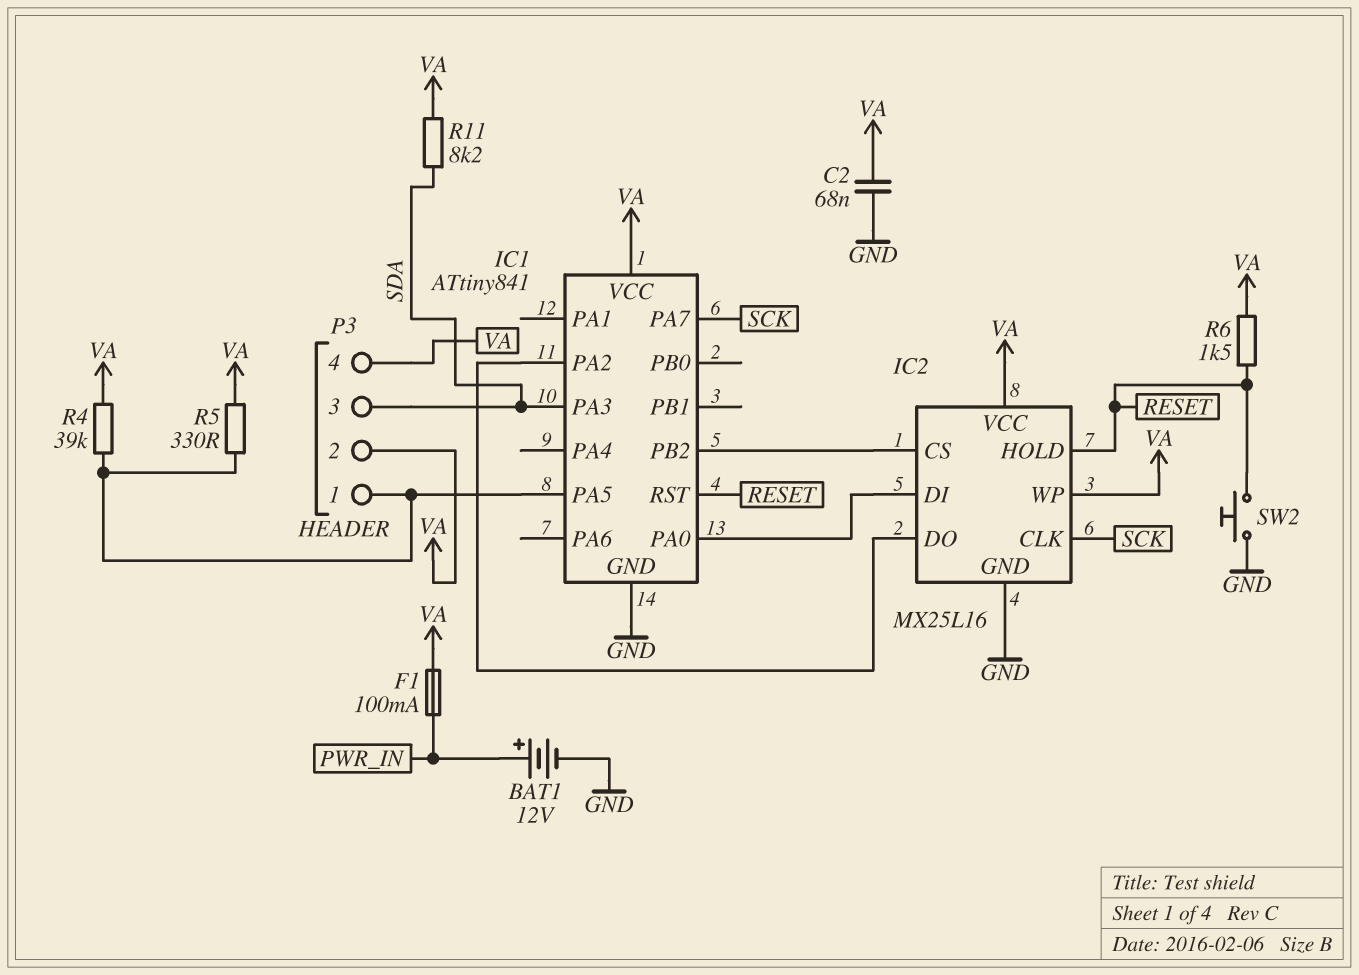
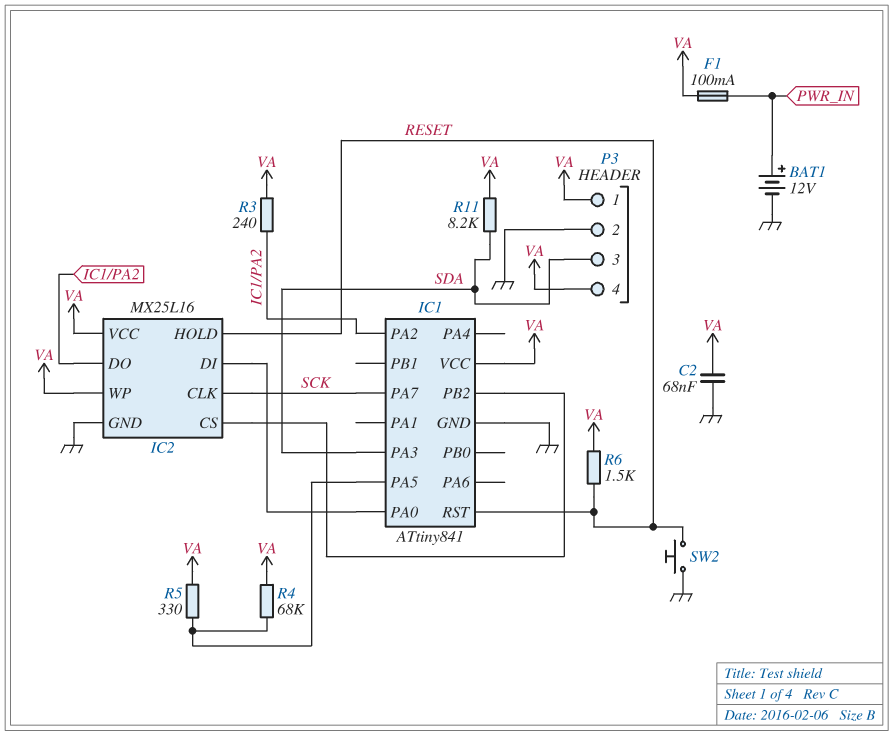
P3 pin 1: IC1/PA5 -> VA
P3 pin 2: VA -> GND
R3: none -> 240 (IC1/PA2, VA)
R4: 39k (IC1/PA5, VA) -> 68k (IC1/PA5, VA)

